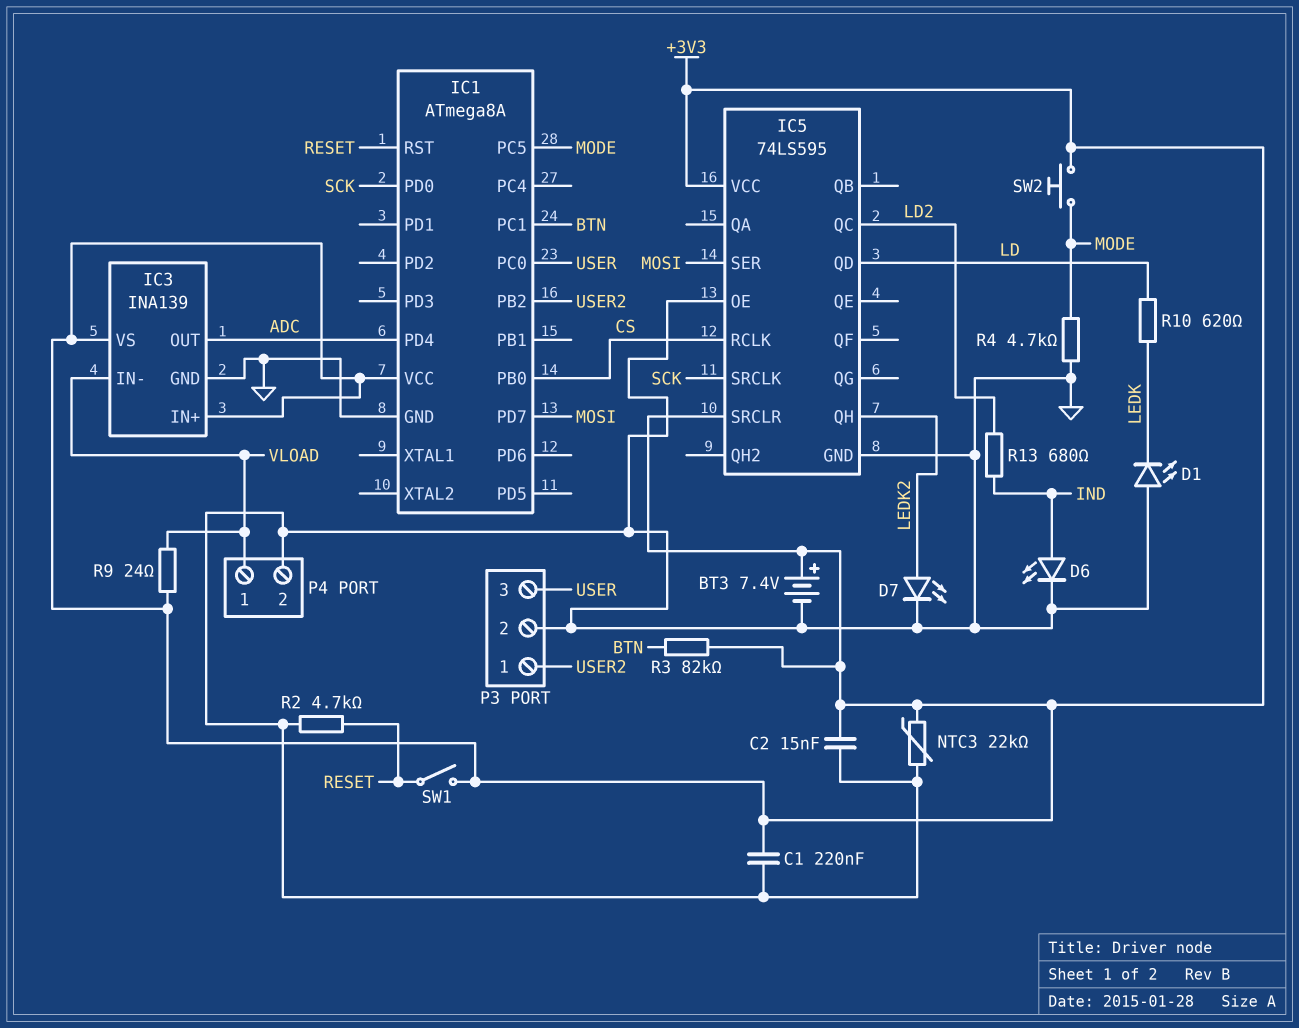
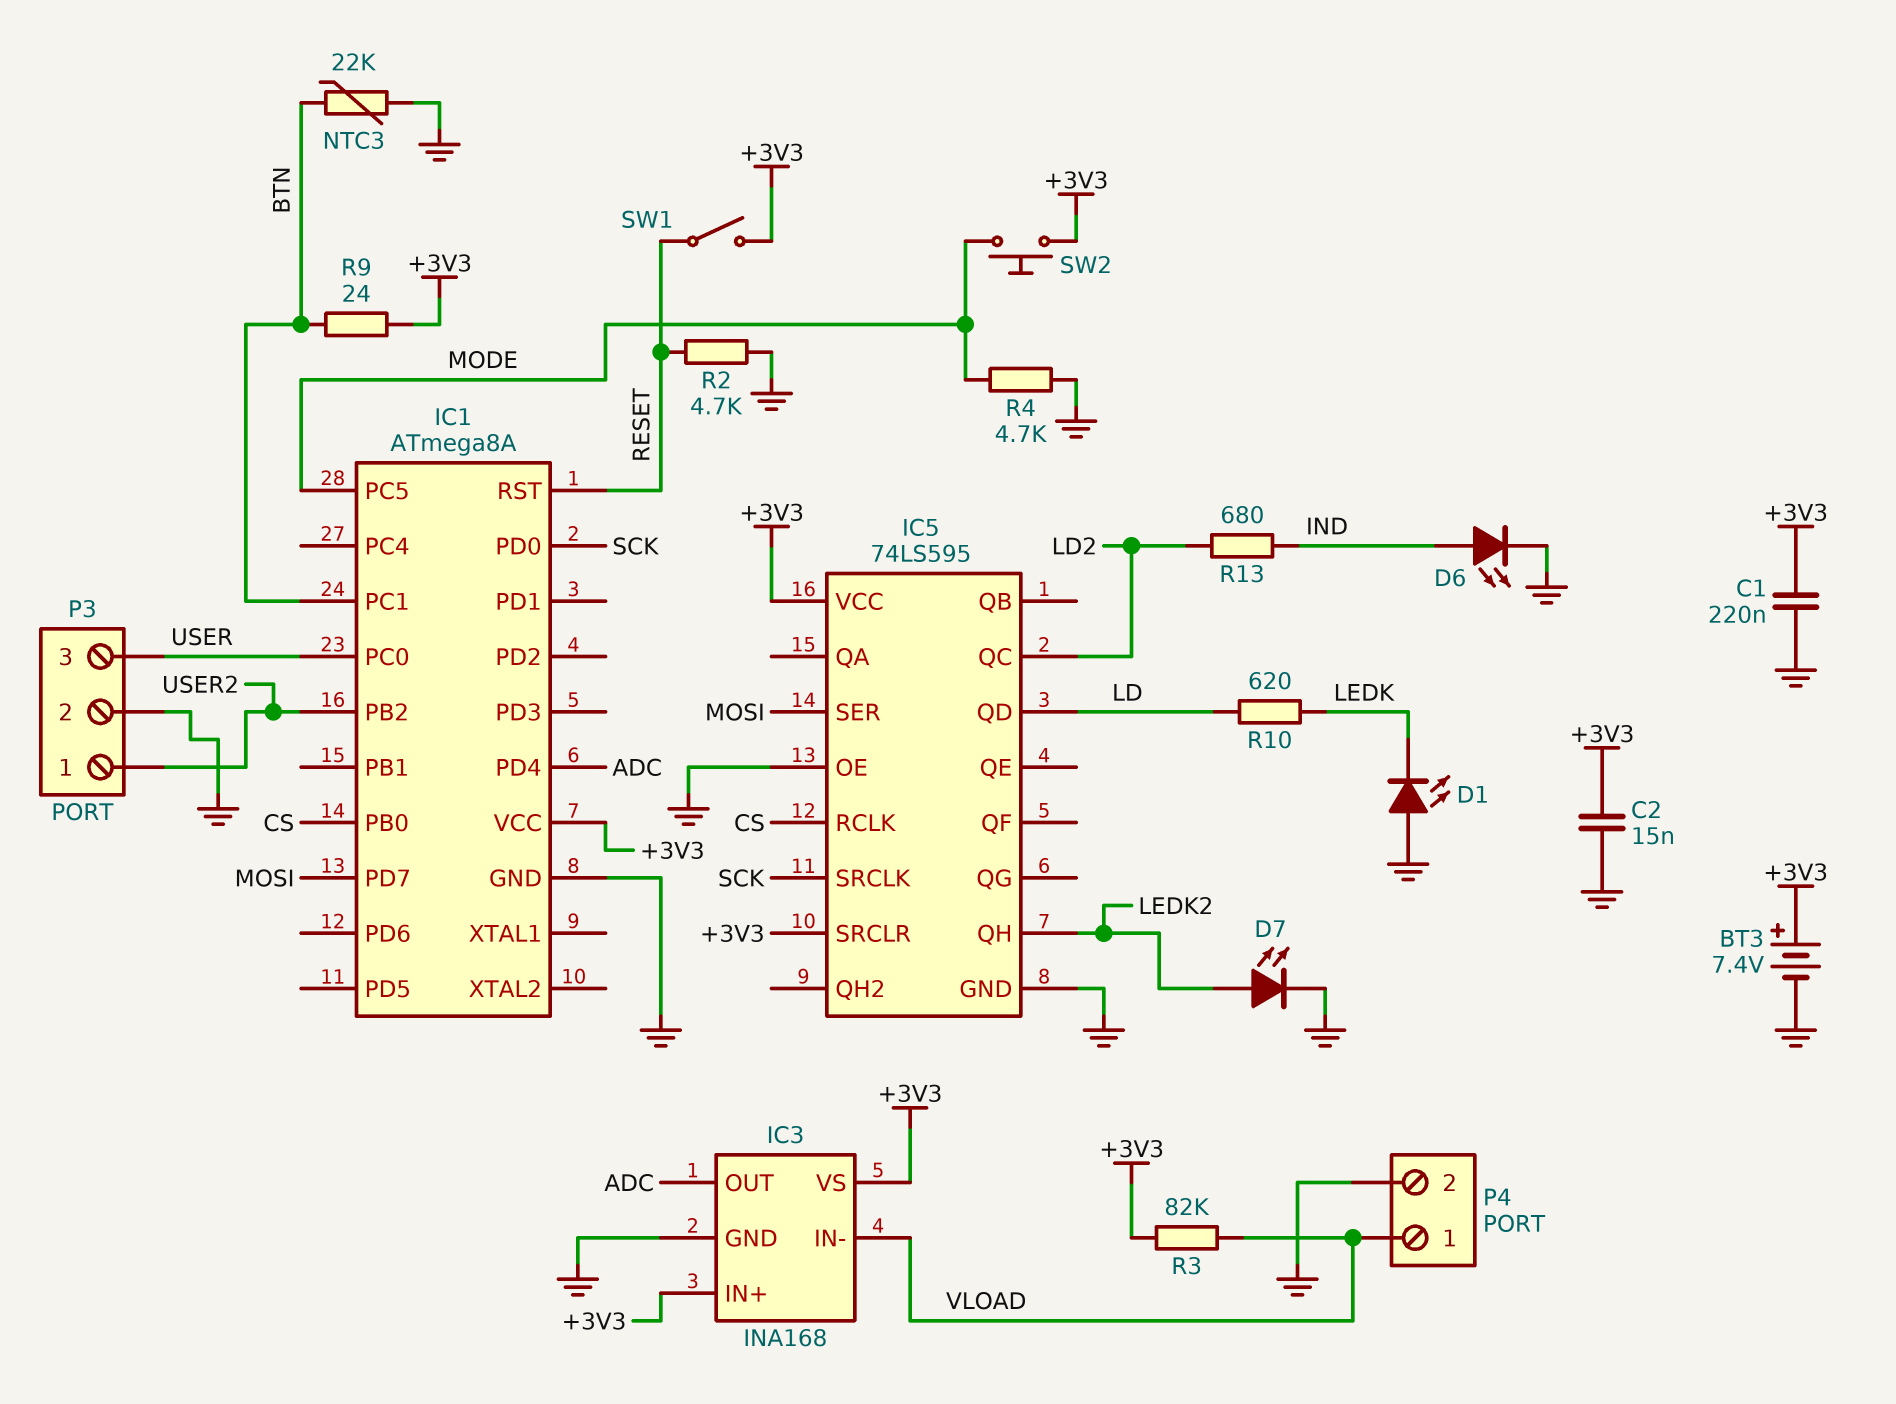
IC3: INA139 -> INA168
NTC3: 22k (+3V3, GND) -> 22k (BTN, GND)
R3: 82k (+3V3, BTN) -> 82k (+3V3, VLOAD)
R9: 24 (+3V3, VLOAD) -> 24 (+3V3, BTN)

